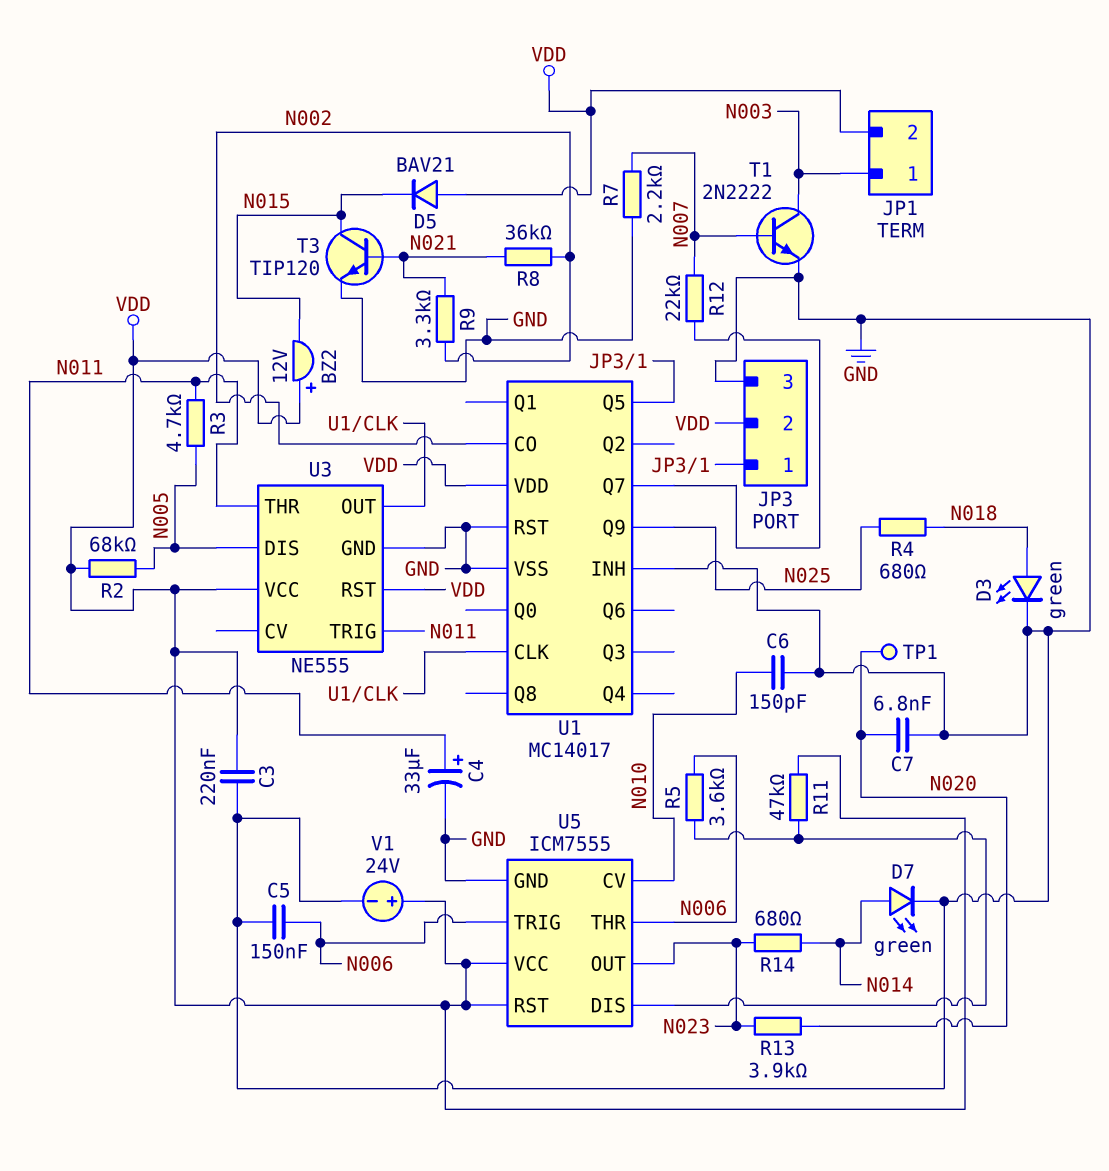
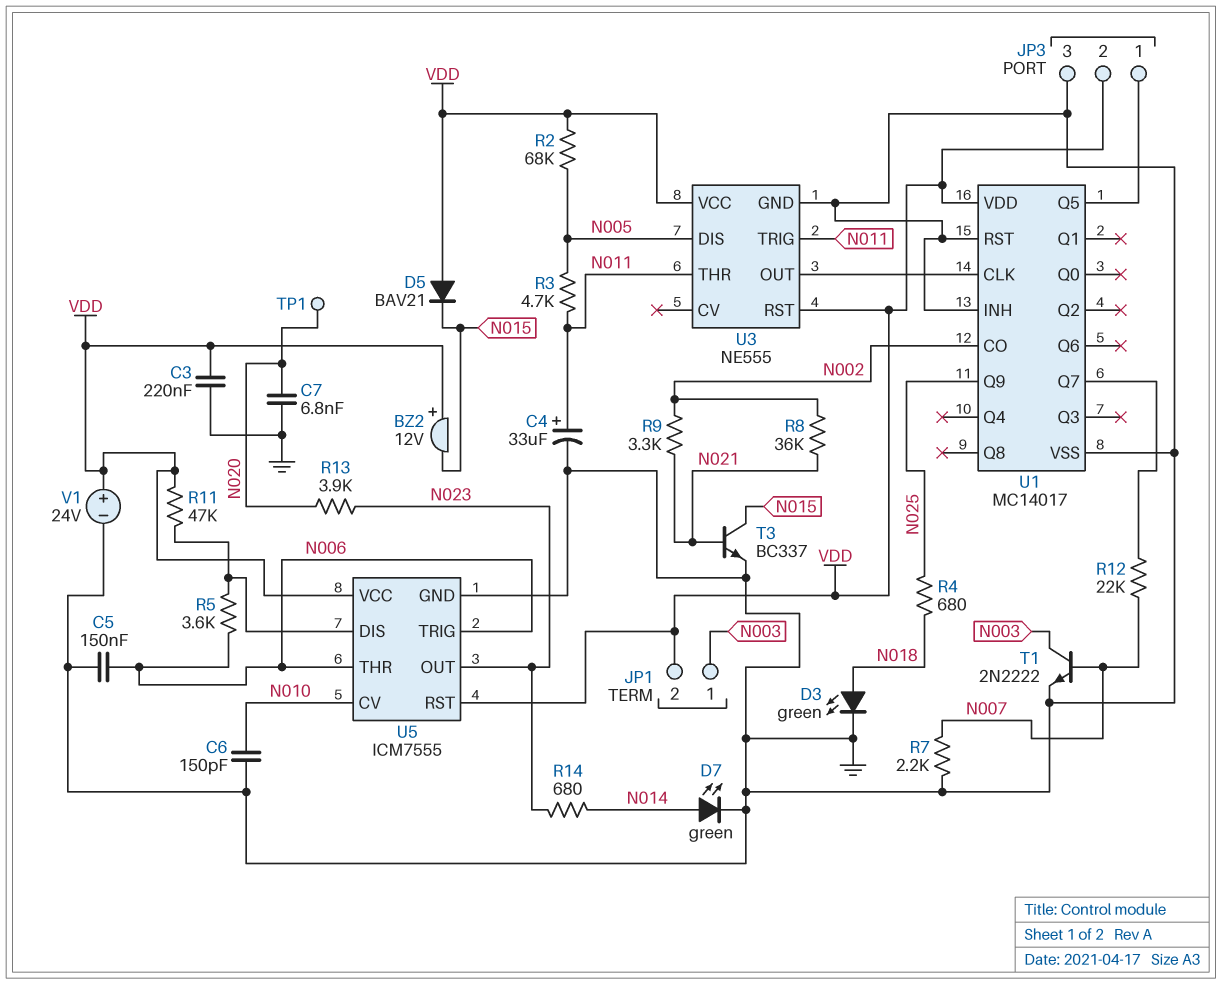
T3: NPN TIP120 (B N021, C N015, E GND) -> NPN BC337 (B N021, C N015, E GND)

